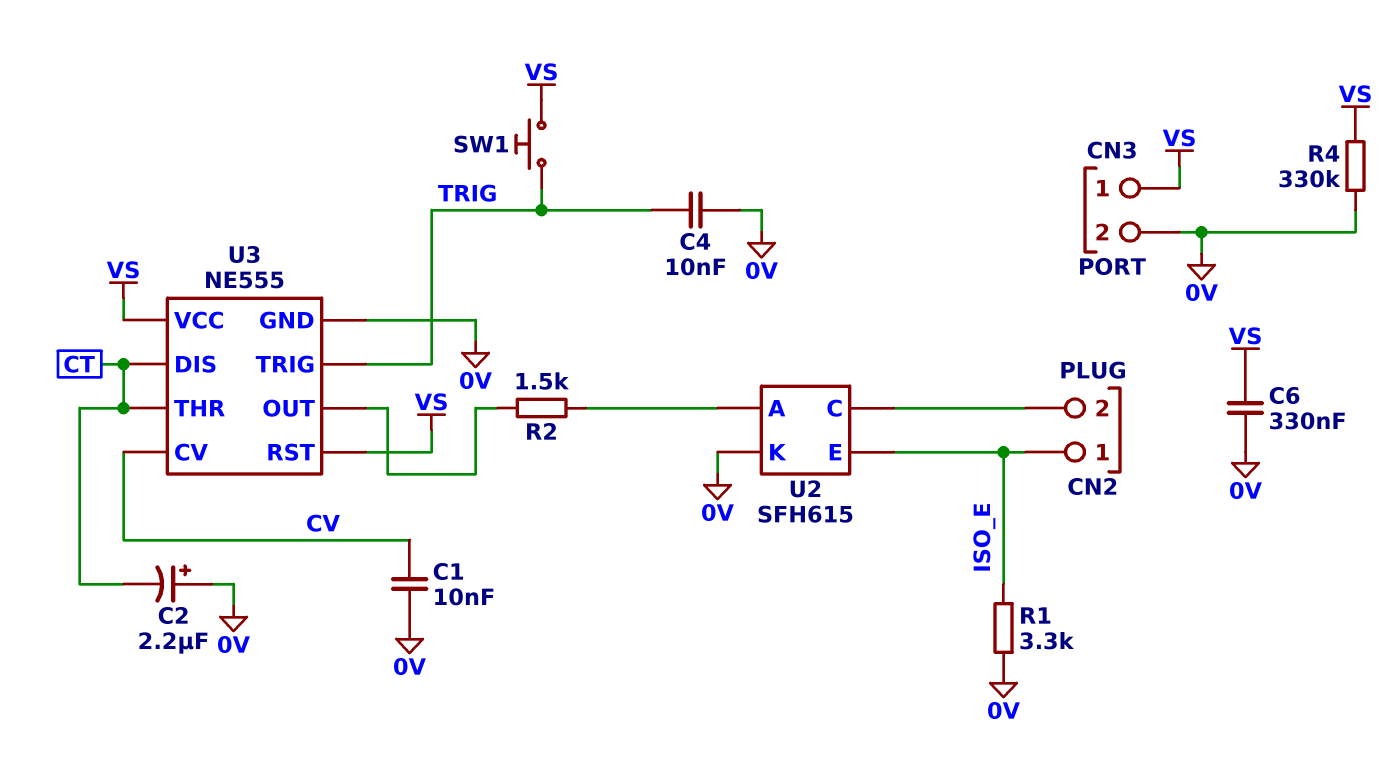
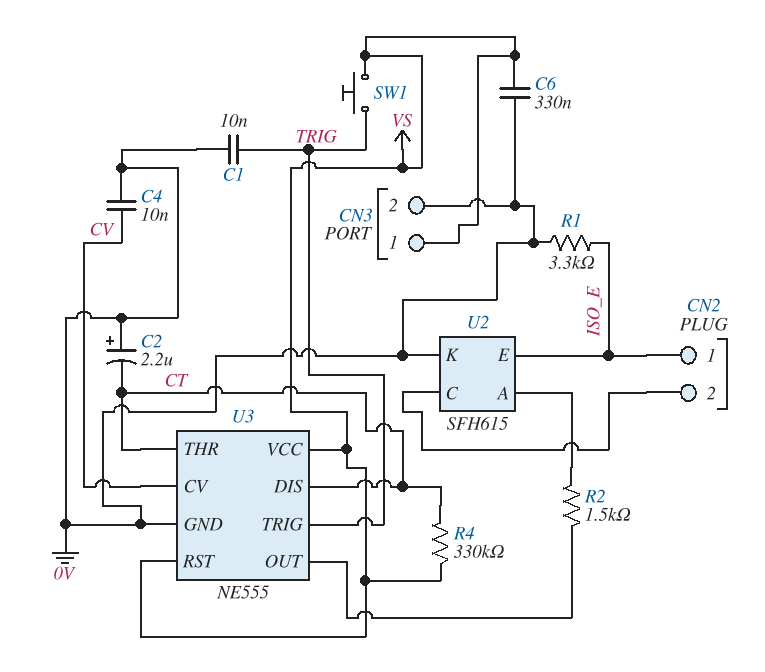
C1: 10nF (0V, CV) -> 10nF (0V, TRIG)
C4: 10nF (0V, TRIG) -> 10nF (0V, CV)
R4: 330k (0V, VS) -> 330k (CT, VS)

